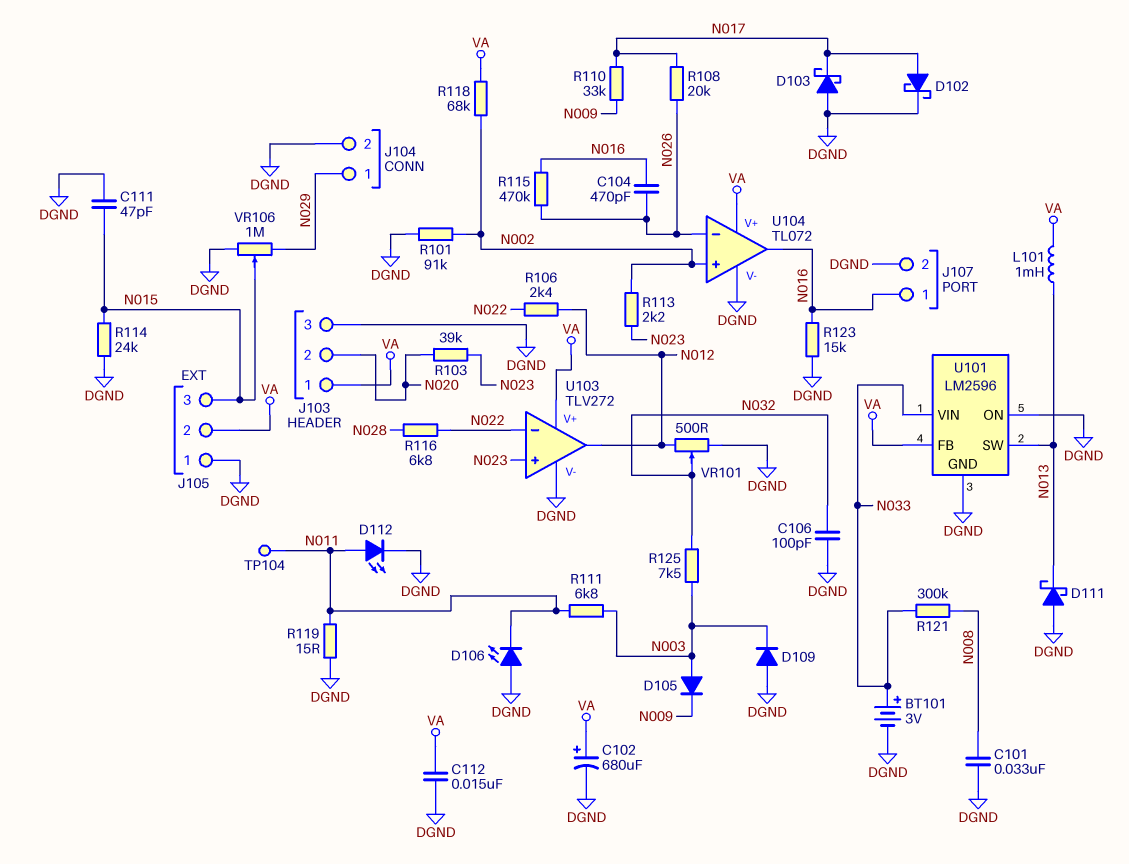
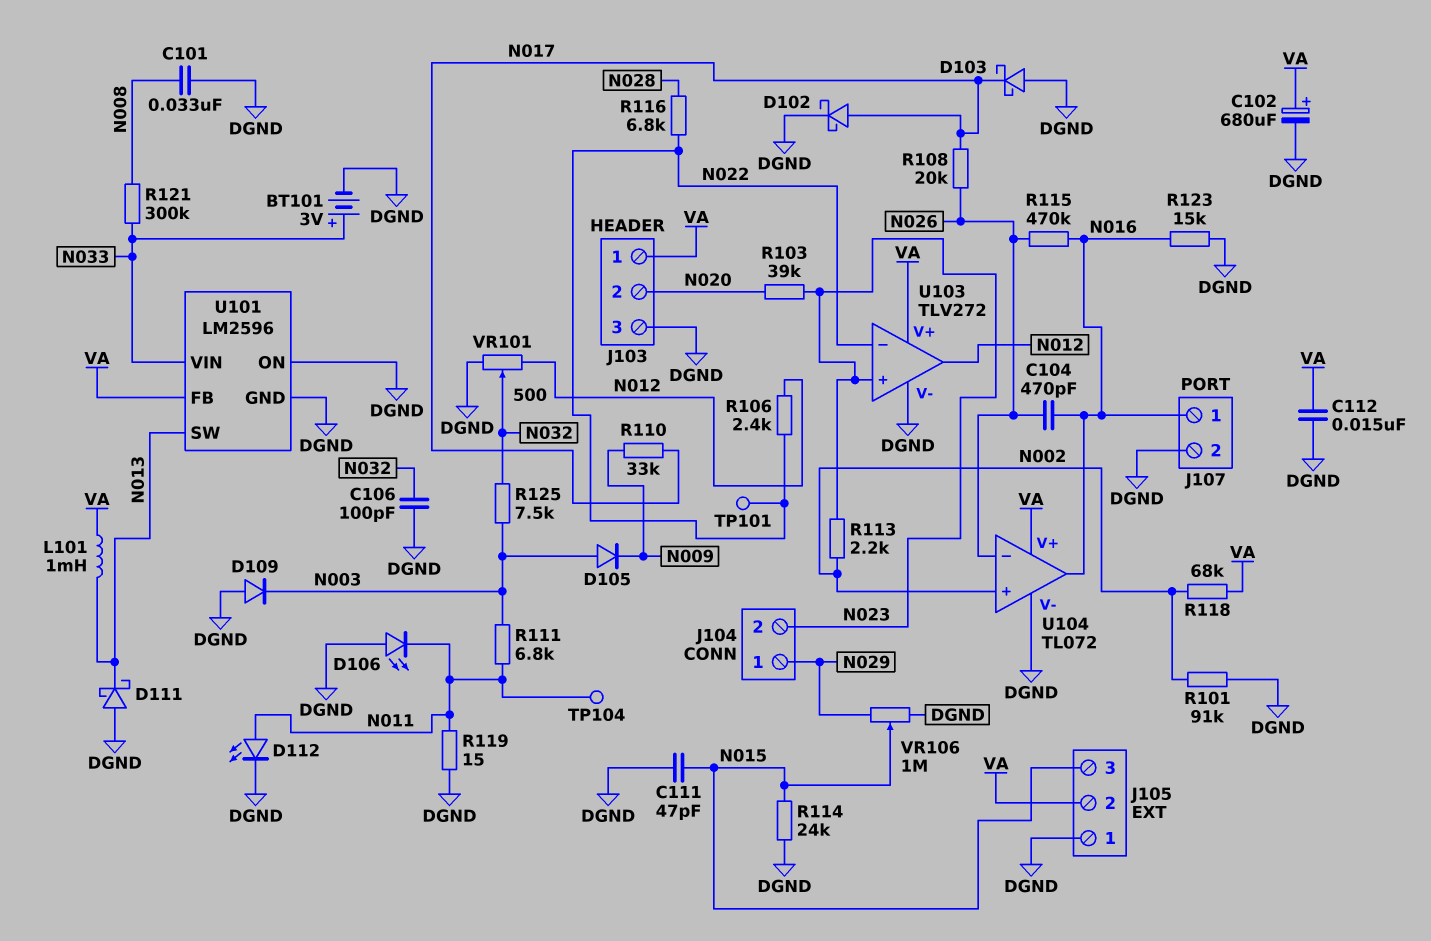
J104 pin 2: DGND -> N023
TP101: none -> test point (N022)

